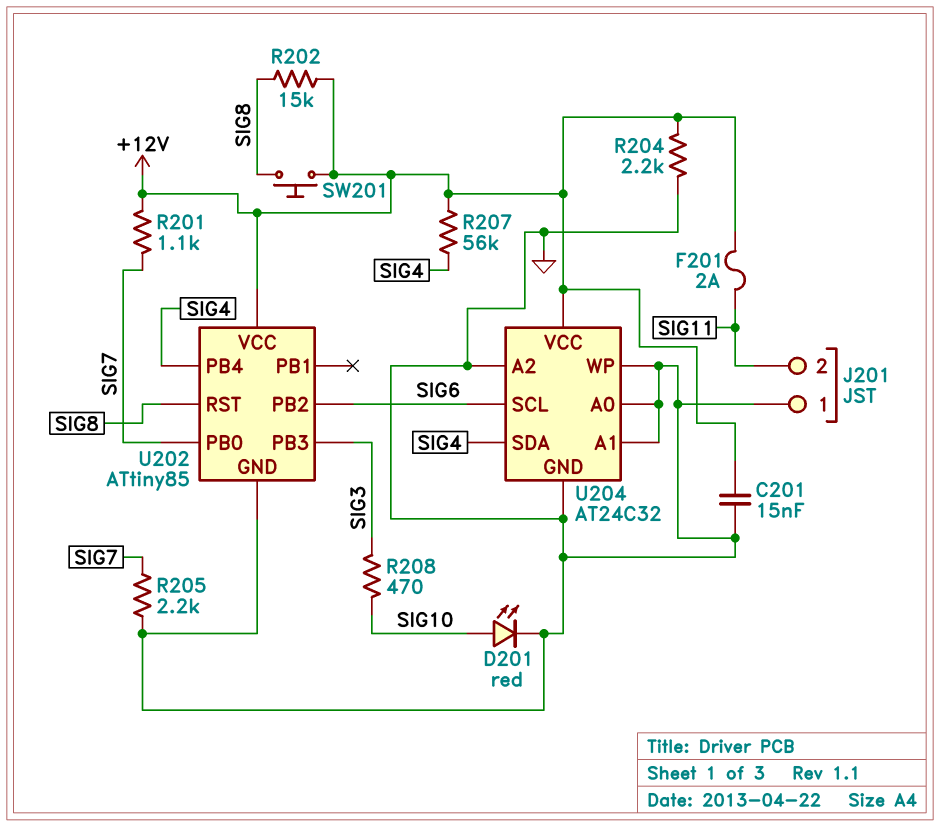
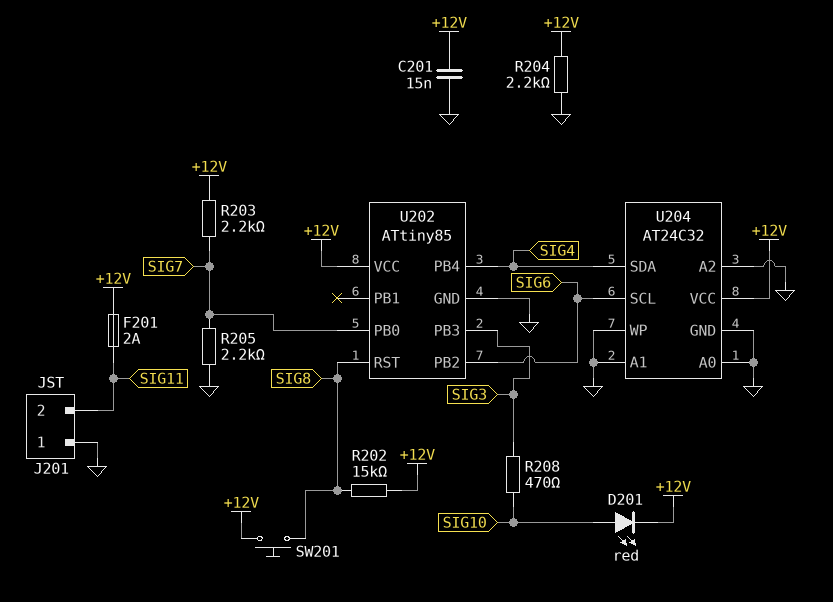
D201: LED red (A SIG10, K GND) -> LED red (A SIG10, K +12V)
R201: 1.1k (+12V, SIG7) -> none
R203: none -> 2.2k (+12V, SIG7)
R207: 56k (+12V, SIG4) -> none

